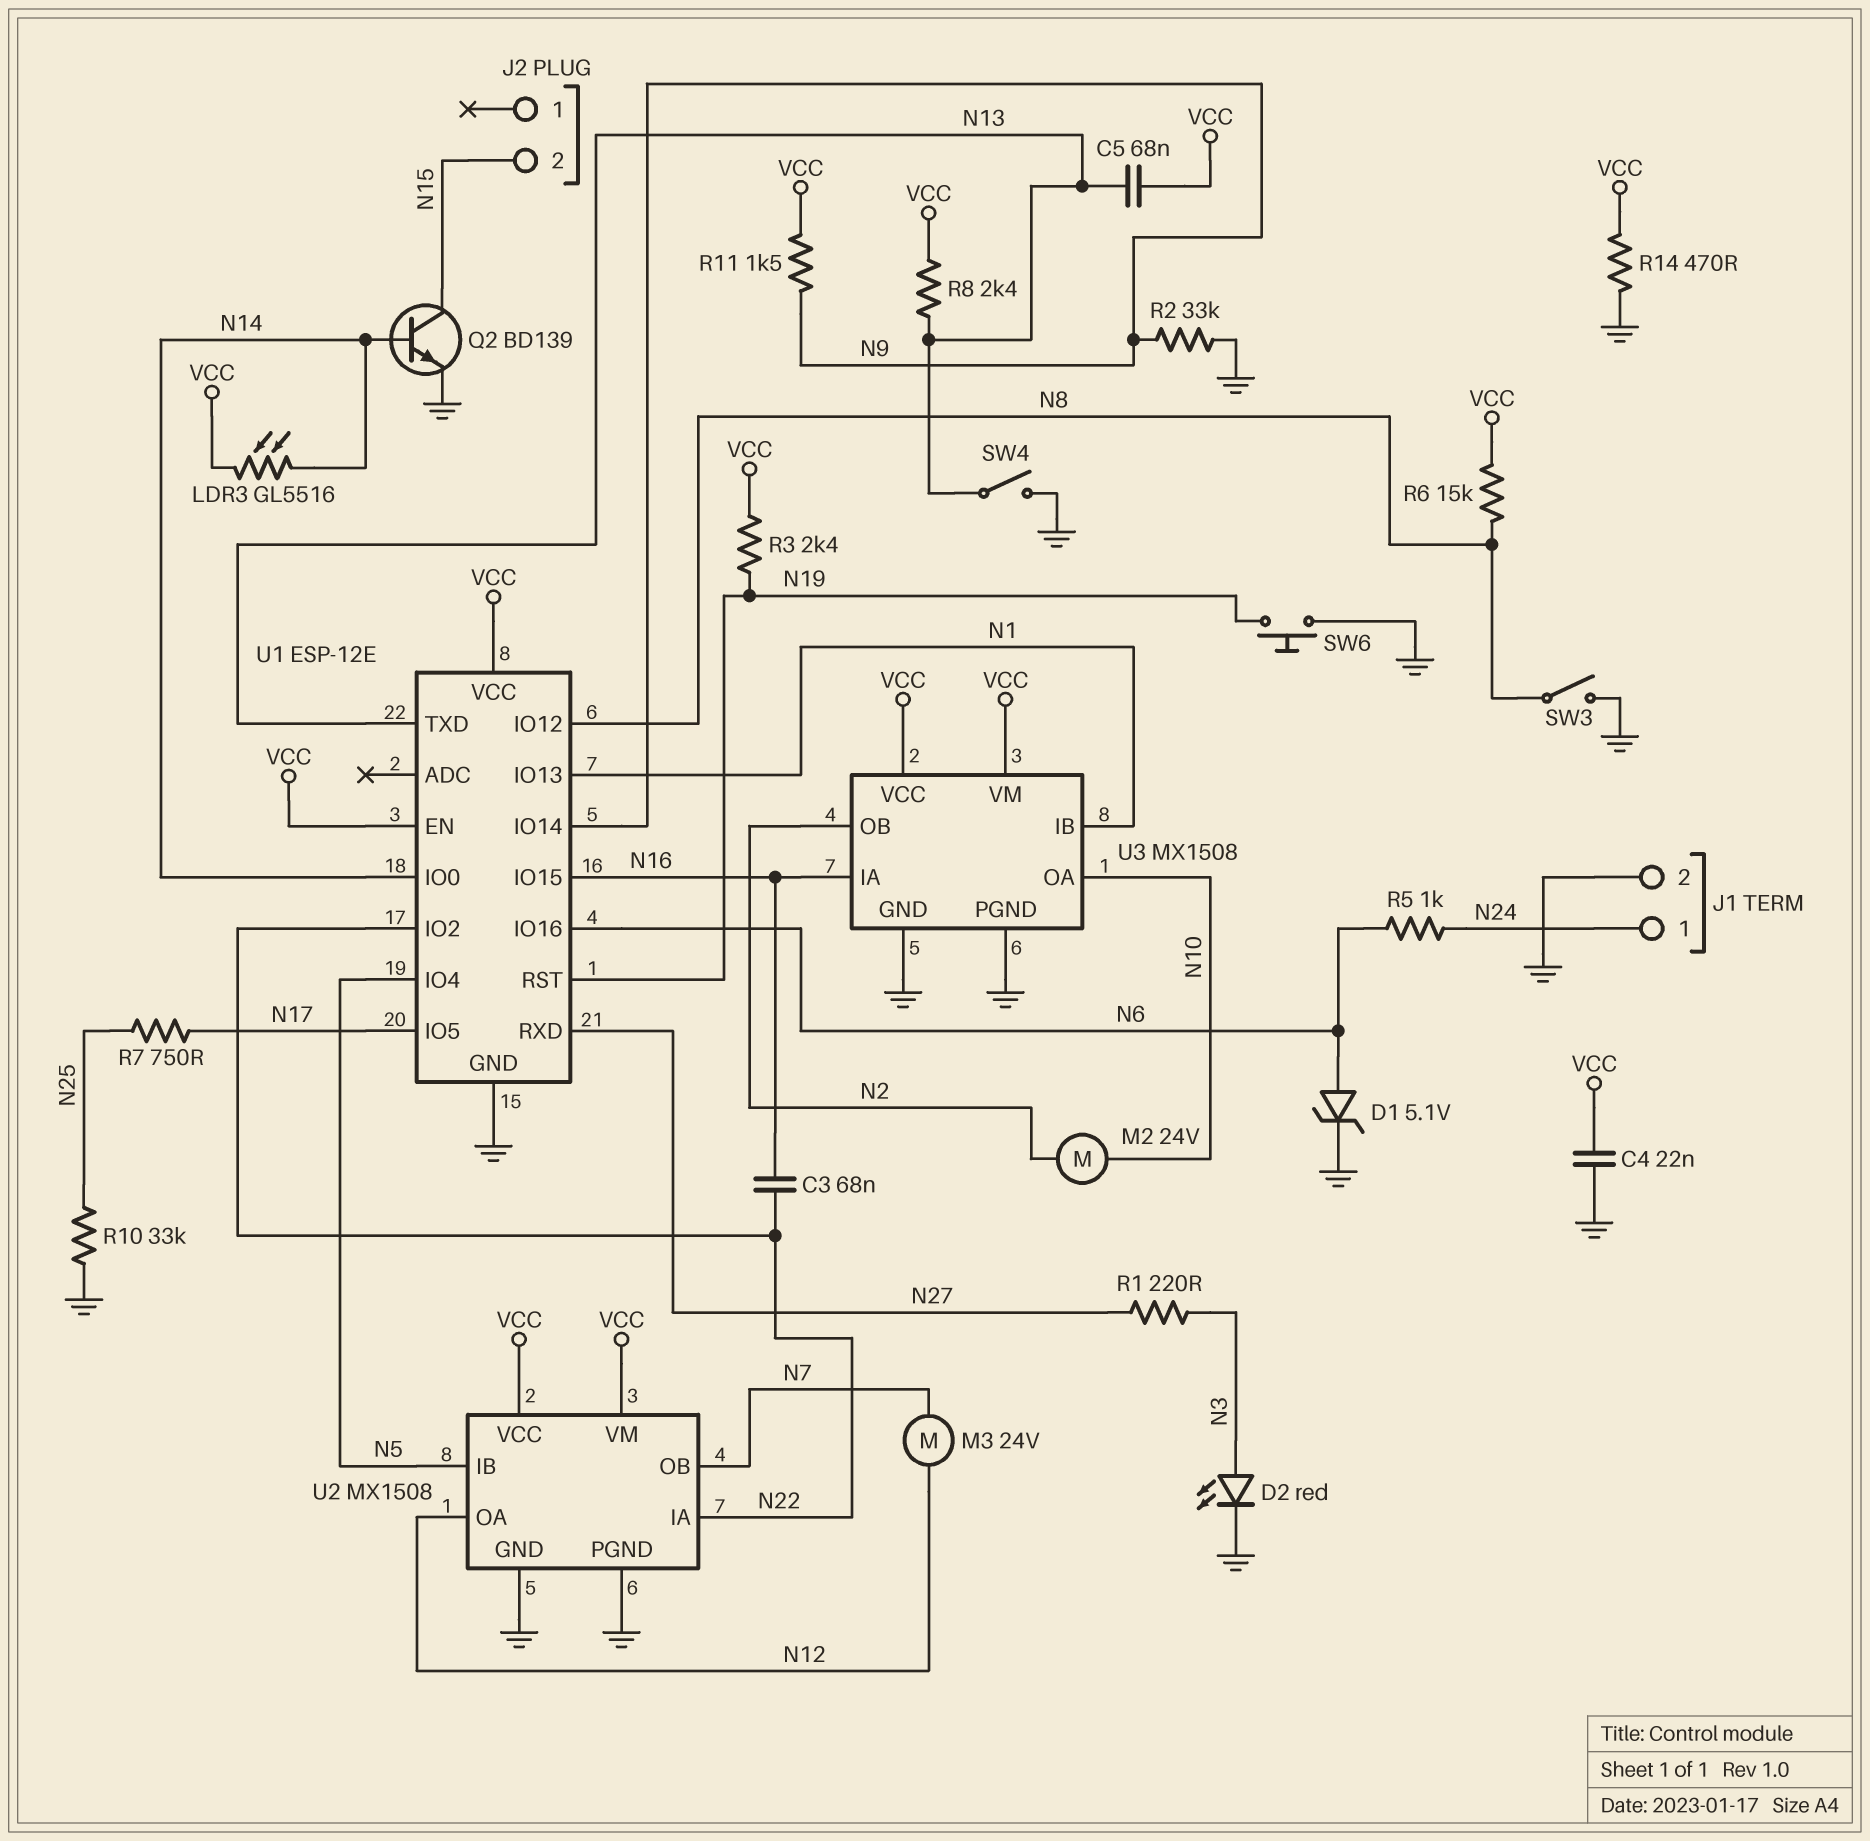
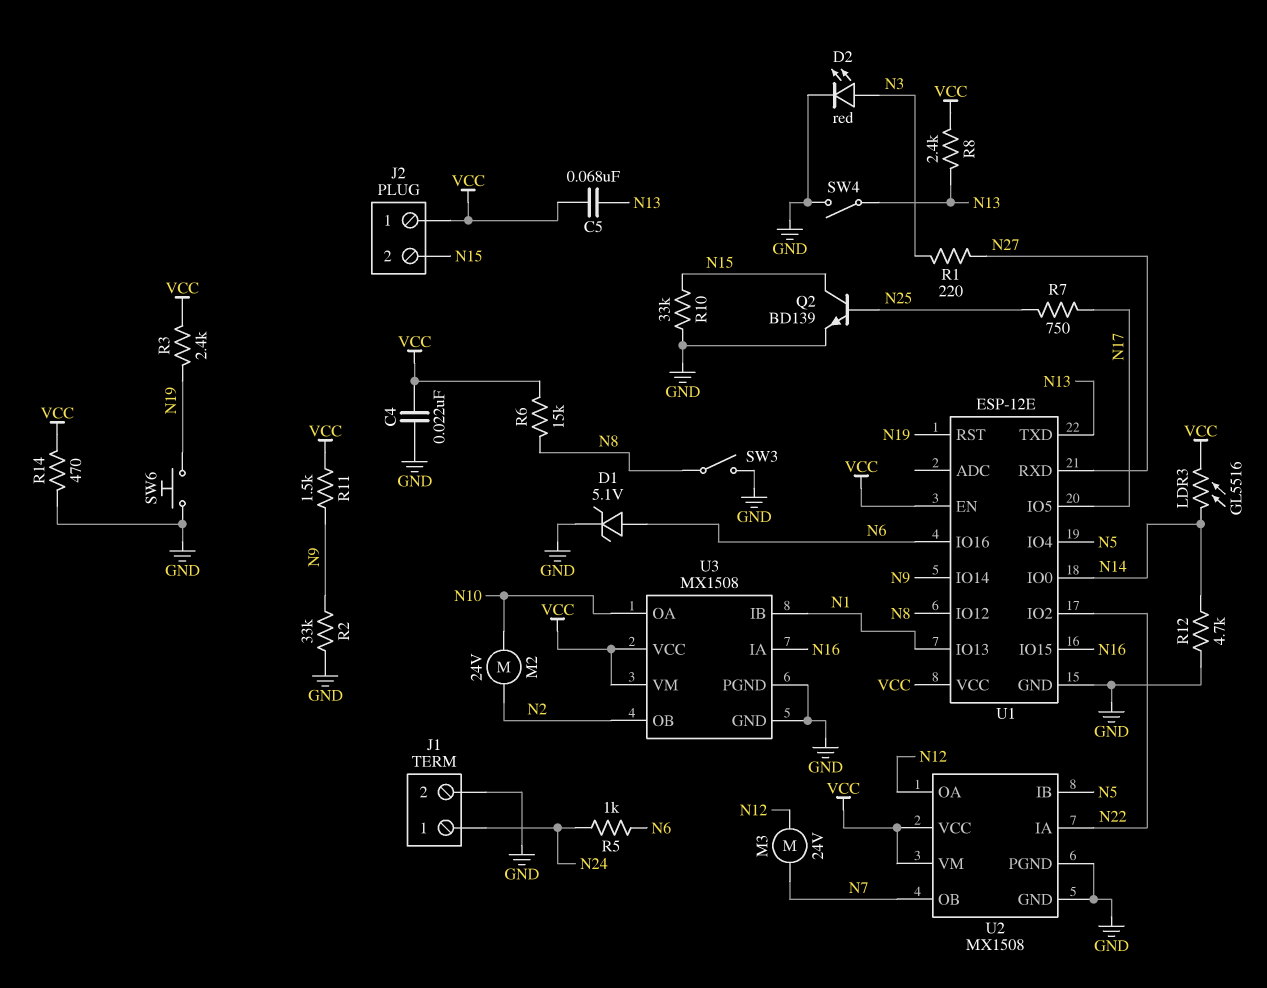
C3: 68nF (N16, N22) -> none
J2 pin 1: none -> VCC
Q2: NPN BD139 (B N14, C N15, E GND) -> NPN BD139 (B N25, C N15, E GND)
R10: 33k (GND, N25) -> 33k (GND, N15)
R12: none -> 4.7k (GND, N14)

